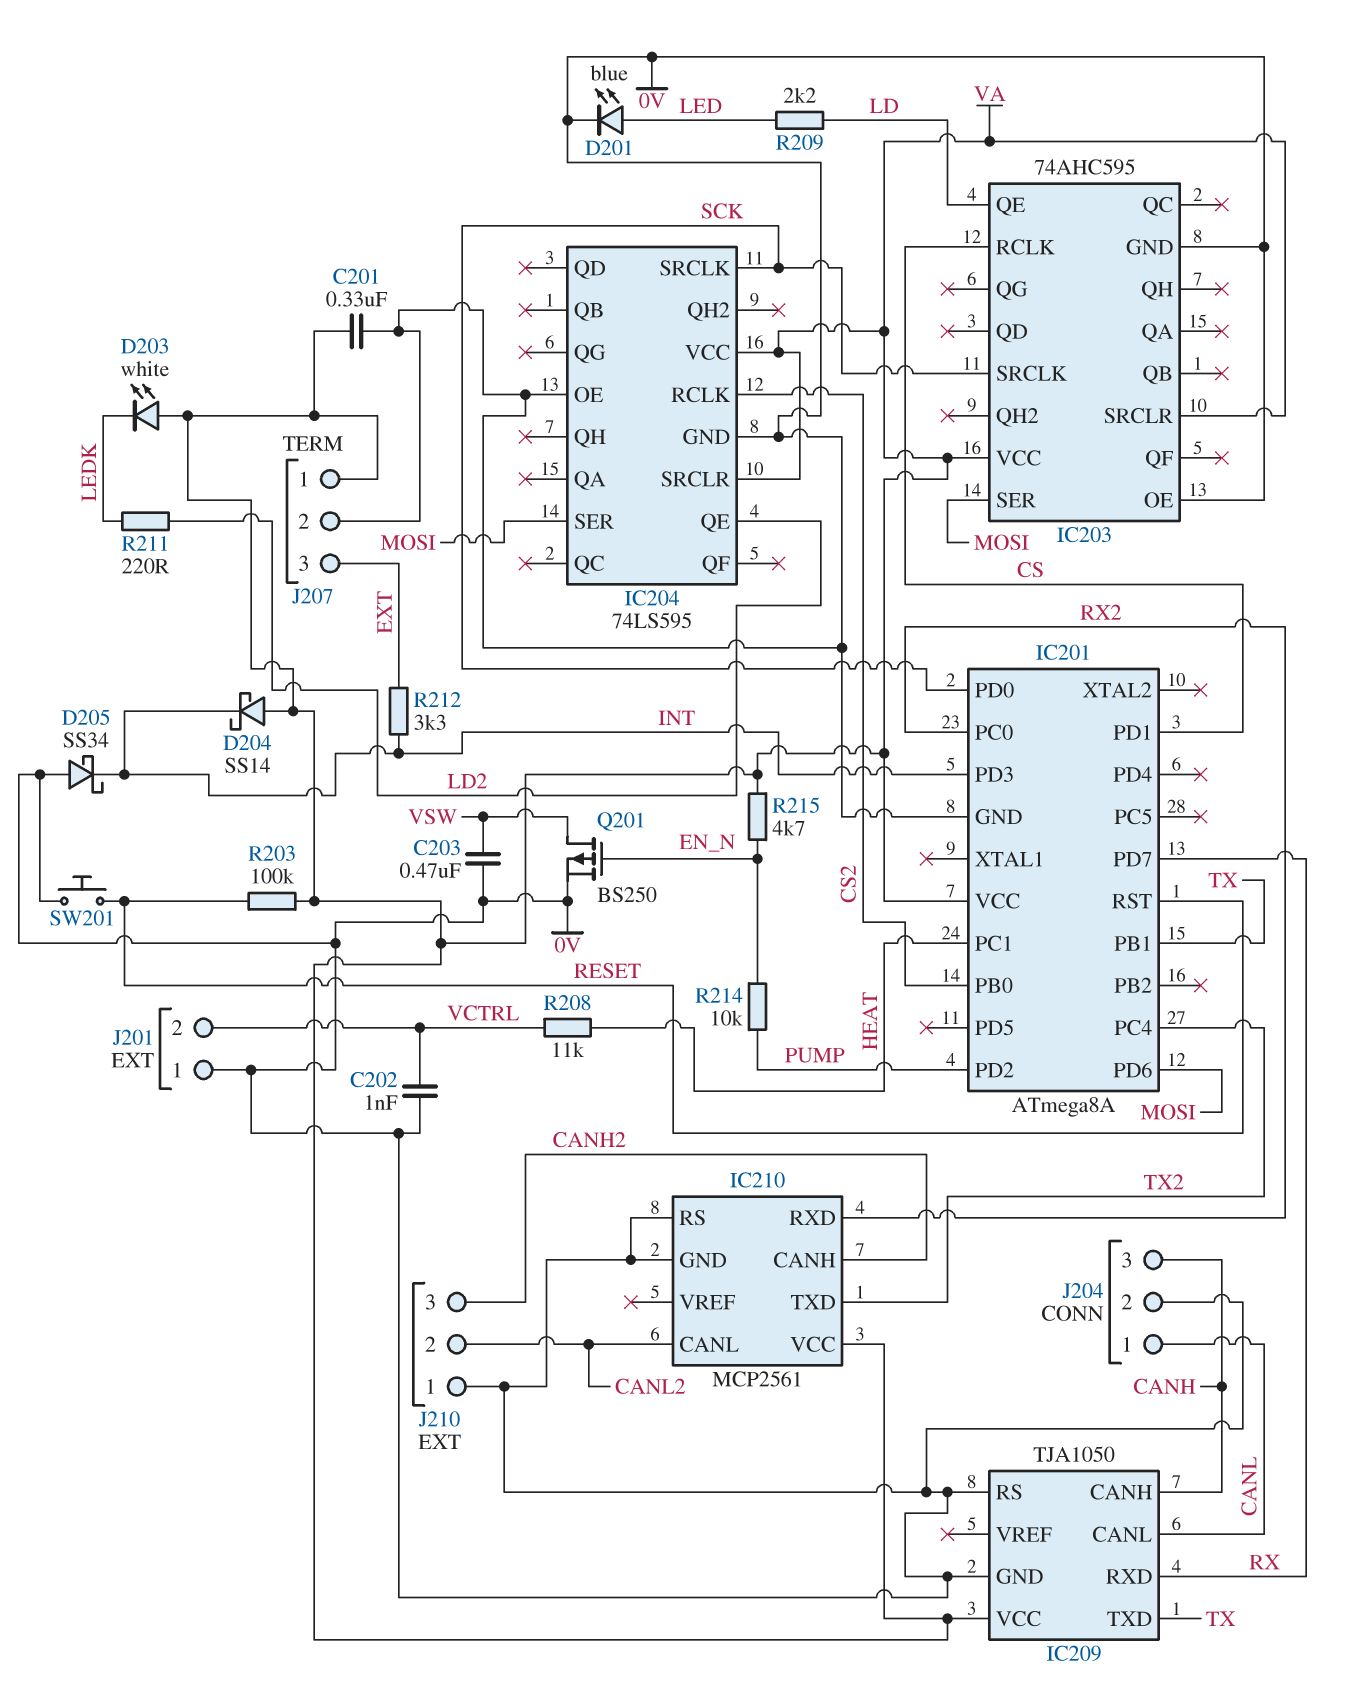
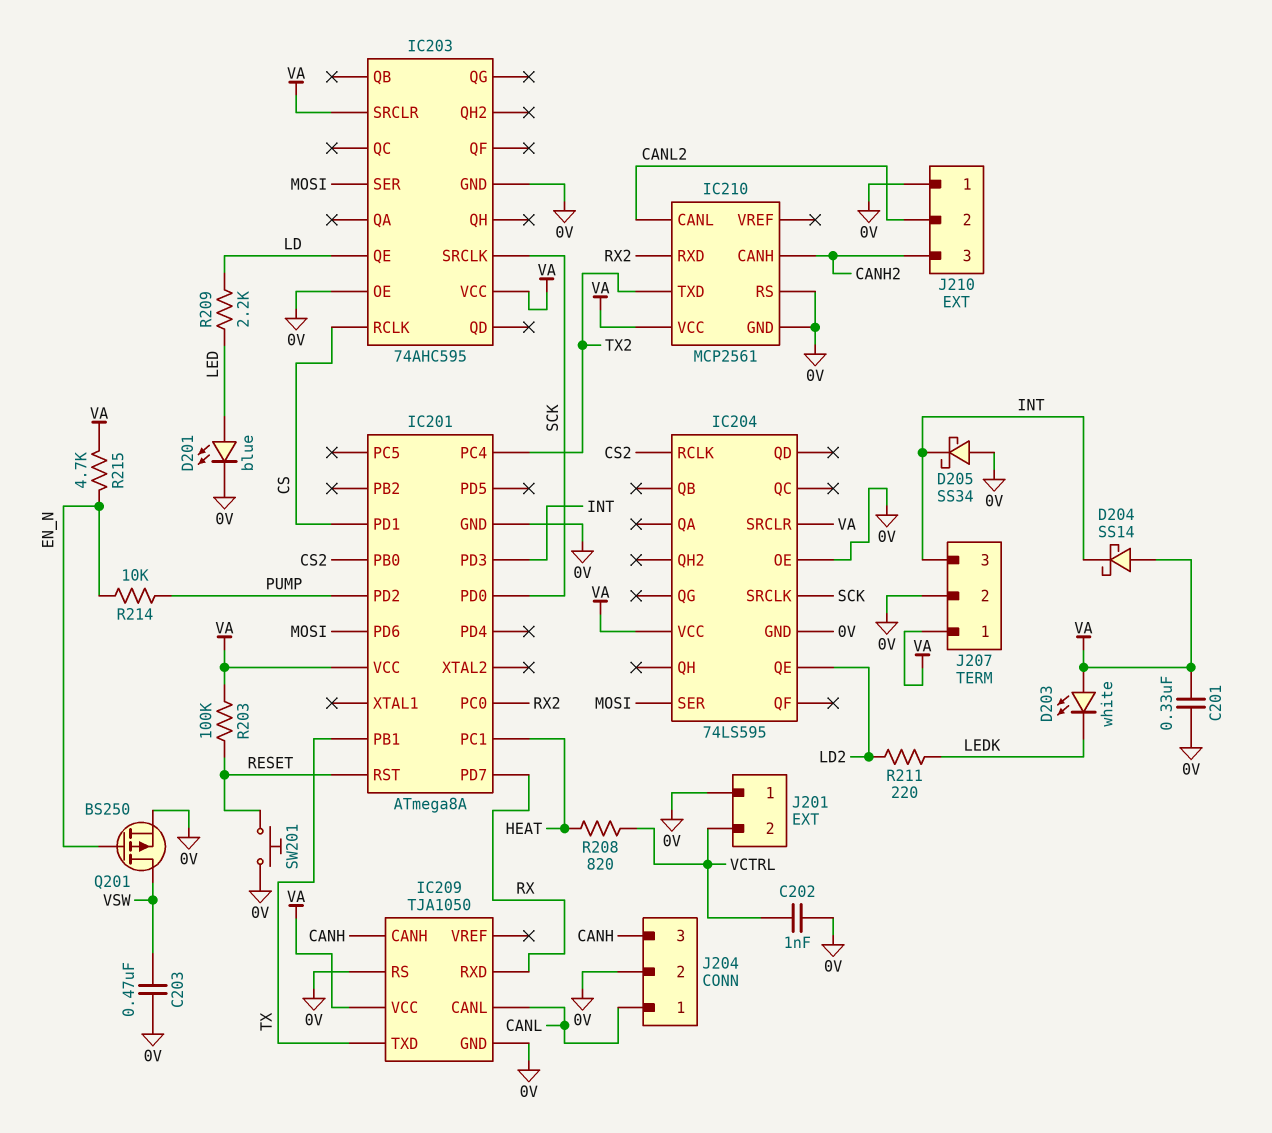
J207 pin 3: EXT -> INT
R208: 11k (HEAT, VCTRL) -> 820 (HEAT, VCTRL)
R212: 3.3k (EXT, INT) -> none

